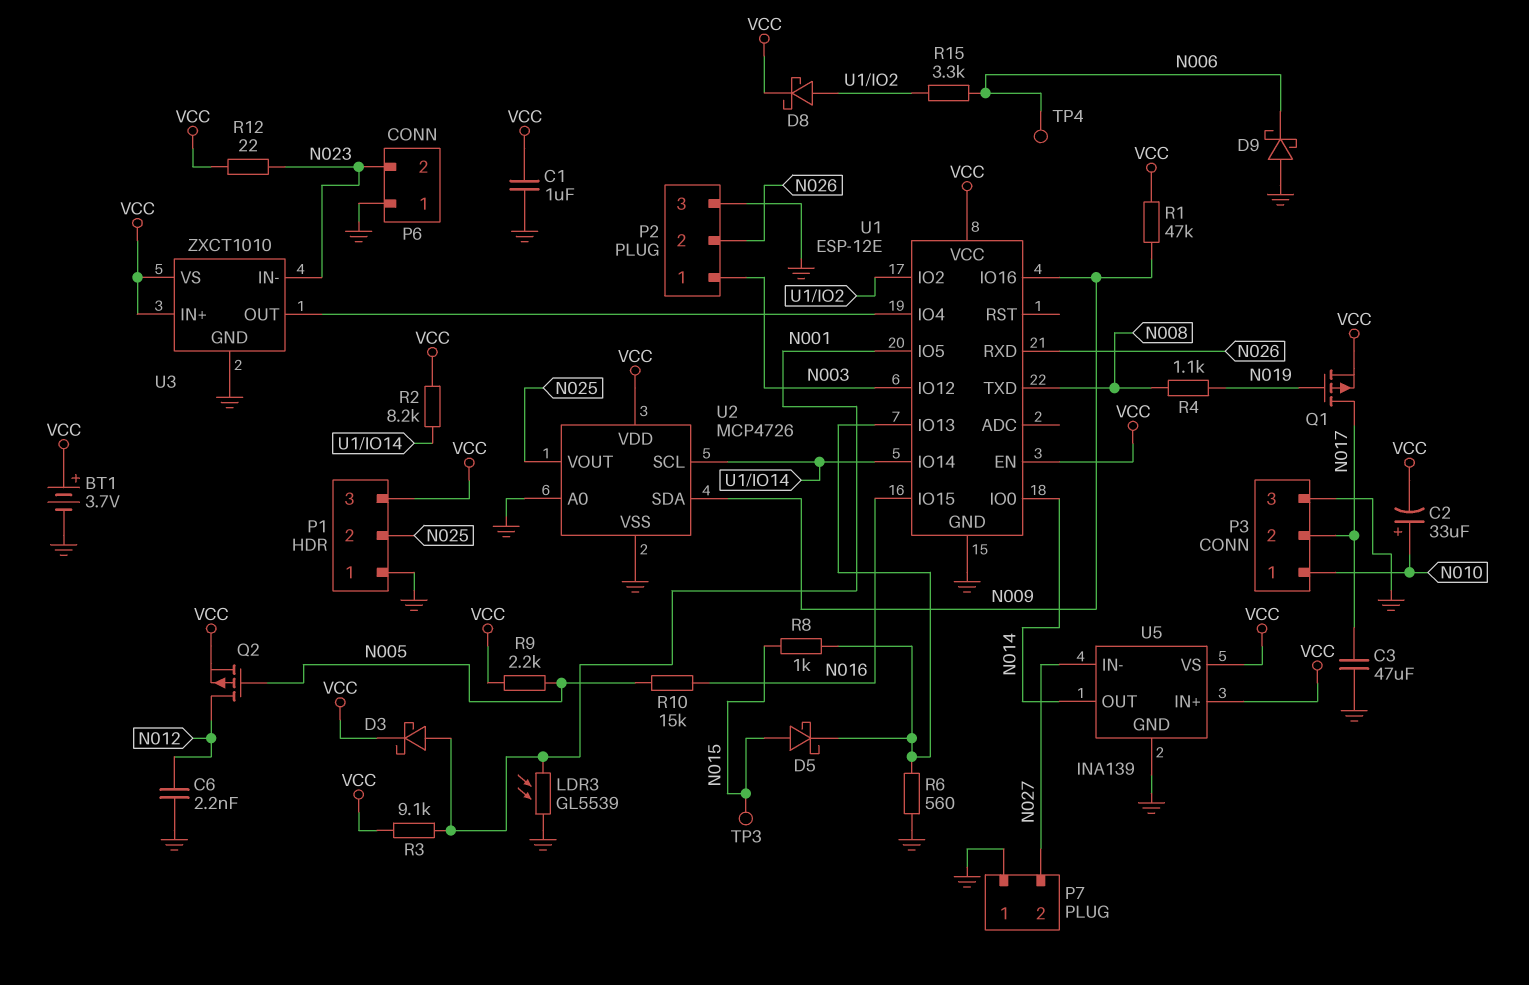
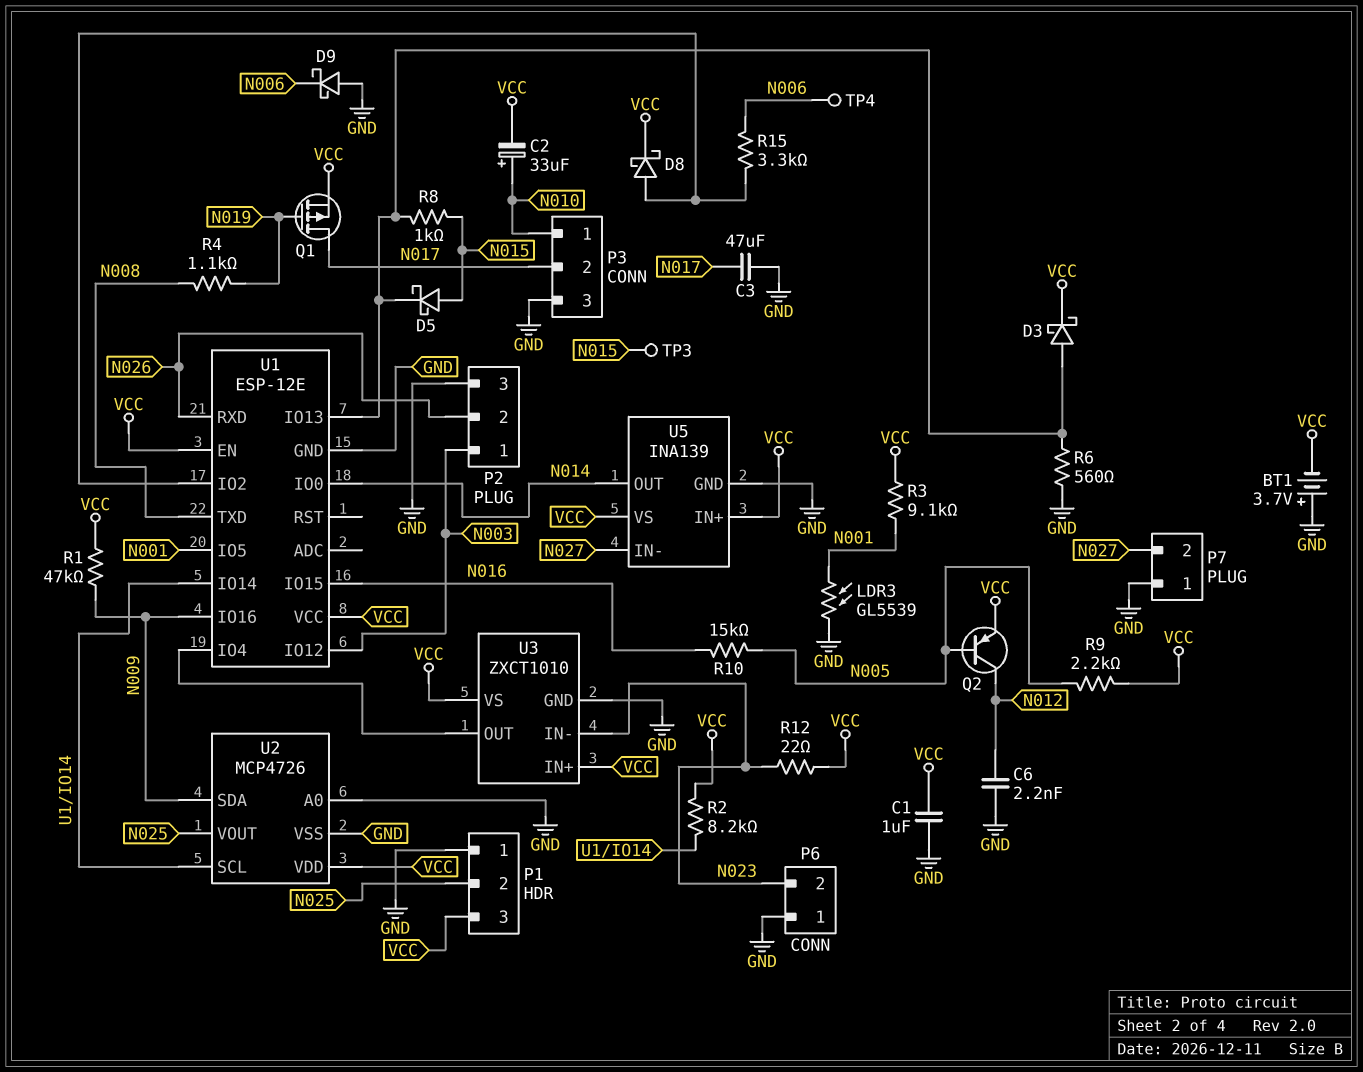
BT1: 3.7V (plus VCC, minus GND) -> 3.7V (plus GND, minus VCC)
D3: schottky (A N001, K VCC) -> schottky (A U1/IO13, K VCC)
Q2: PMOS (G N005, D N012, S VCC) -> PNP (B N005, C N012, E VCC)

